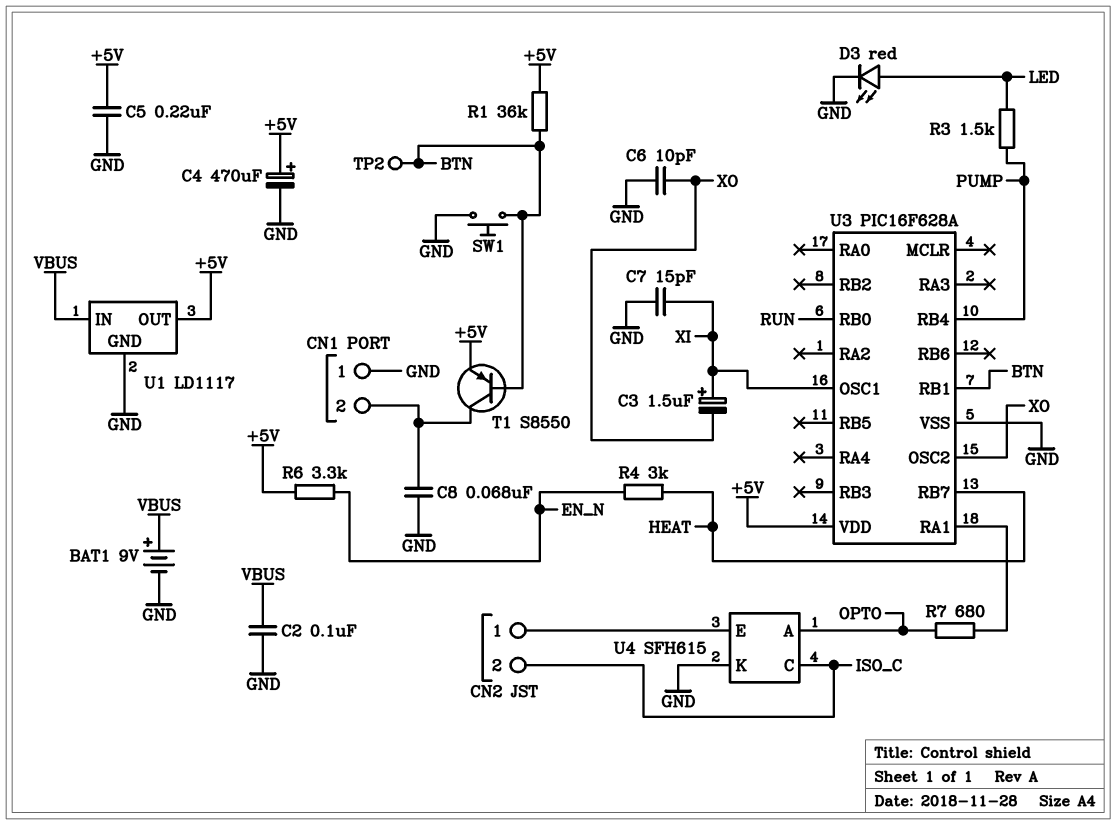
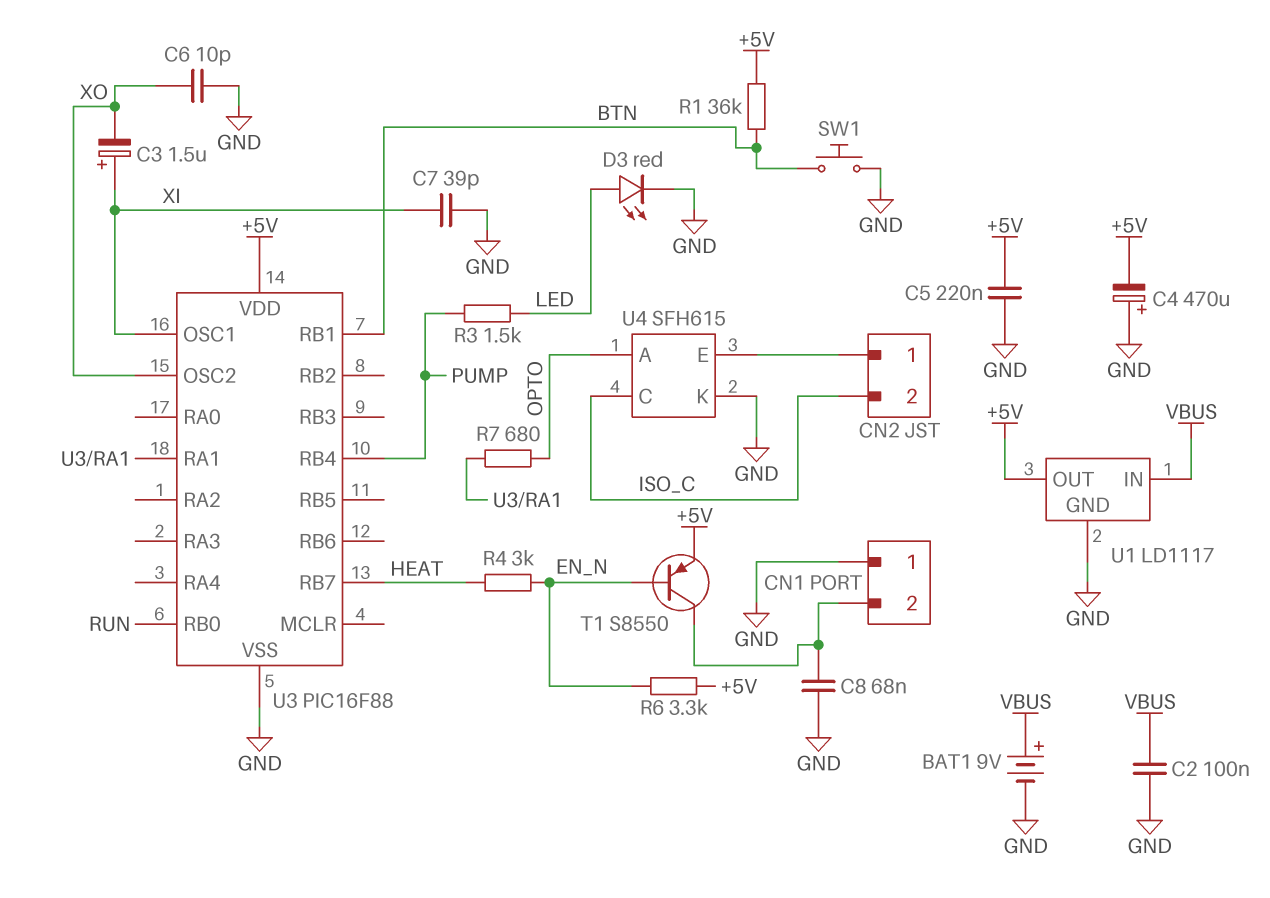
C4: 470uF (plus +5V, minus GND) -> 470uF (plus GND, minus +5V)
C7: 15pF (GND, XI) -> 39pF (GND, XI)
T1: PNP S8550 (B BTN, C CN1/2, E +5V) -> PNP S8550 (B EN_N, C CN1/2, E +5V)
TP2: test point (BTN) -> none
U3: PIC16F628A -> PIC16F88

